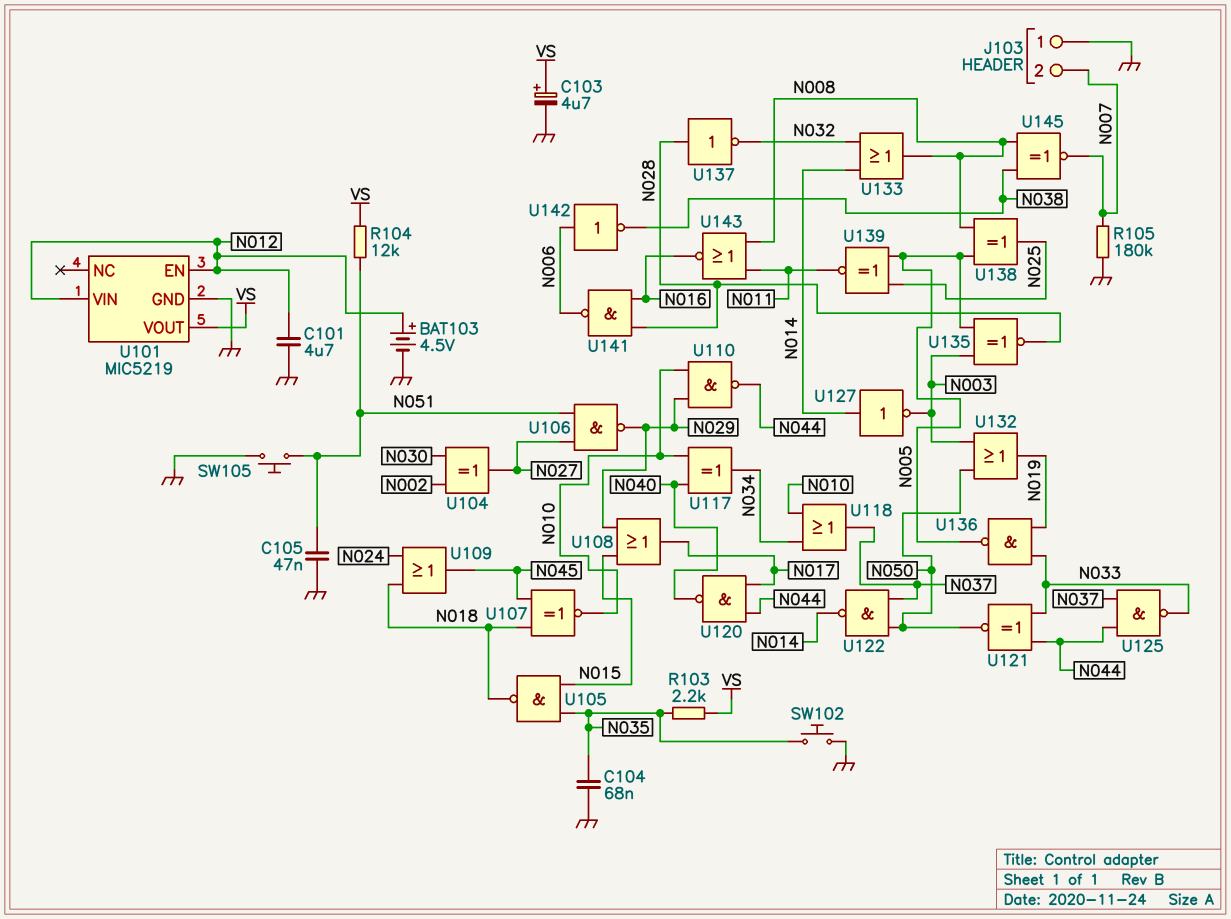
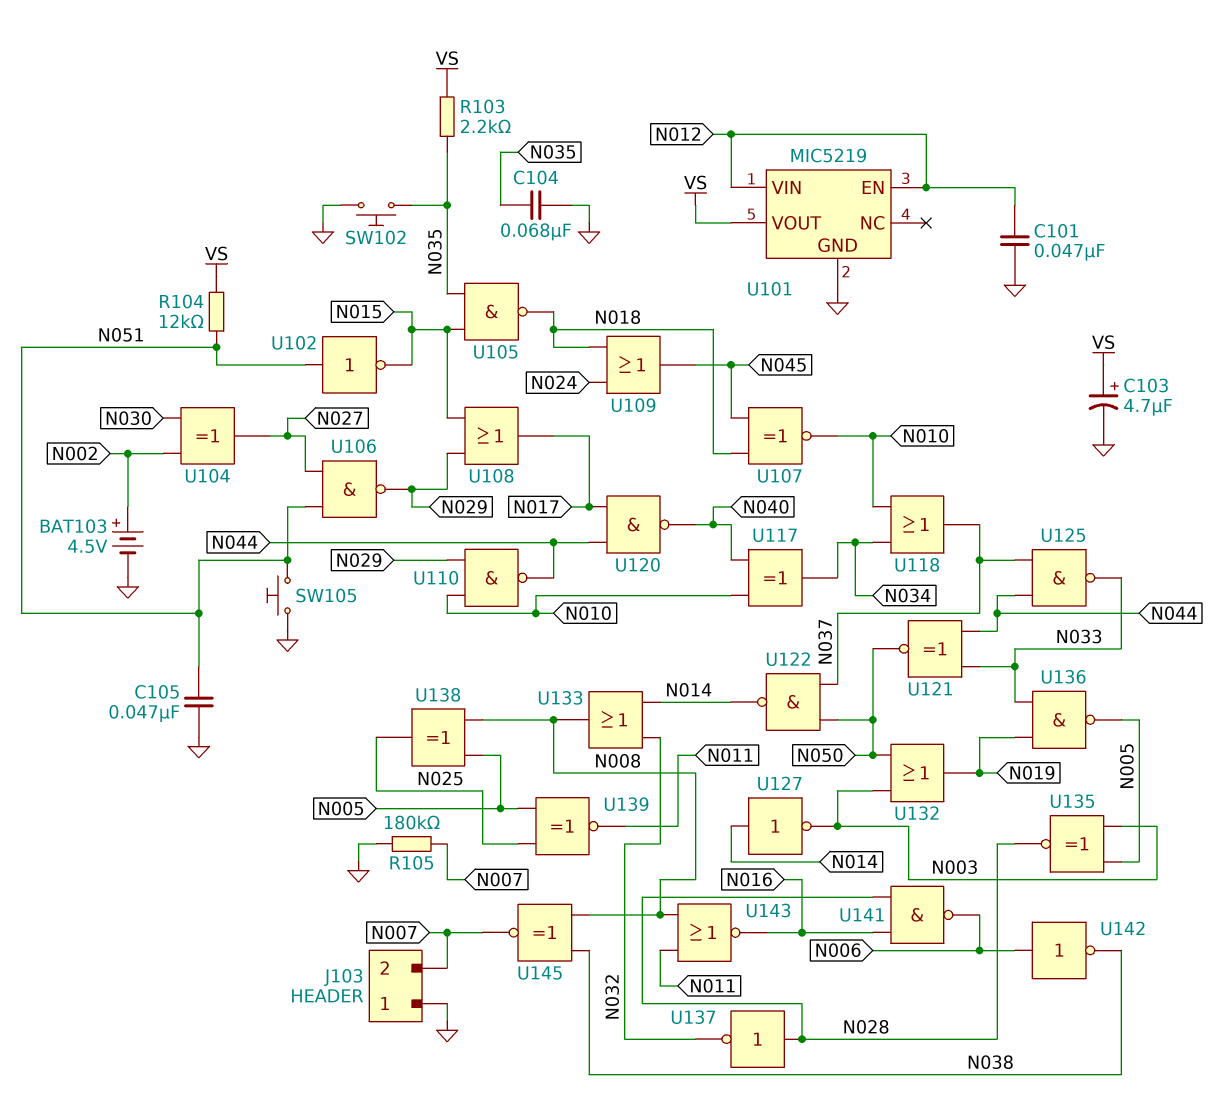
BAT103: 4.5V (plus N012, minus GND) -> 4.5V (plus N002, minus GND)
C101: 4.7uF (GND, N012) -> 47nF (GND, N012)
U102: none -> NOT (in N051, out N015)

